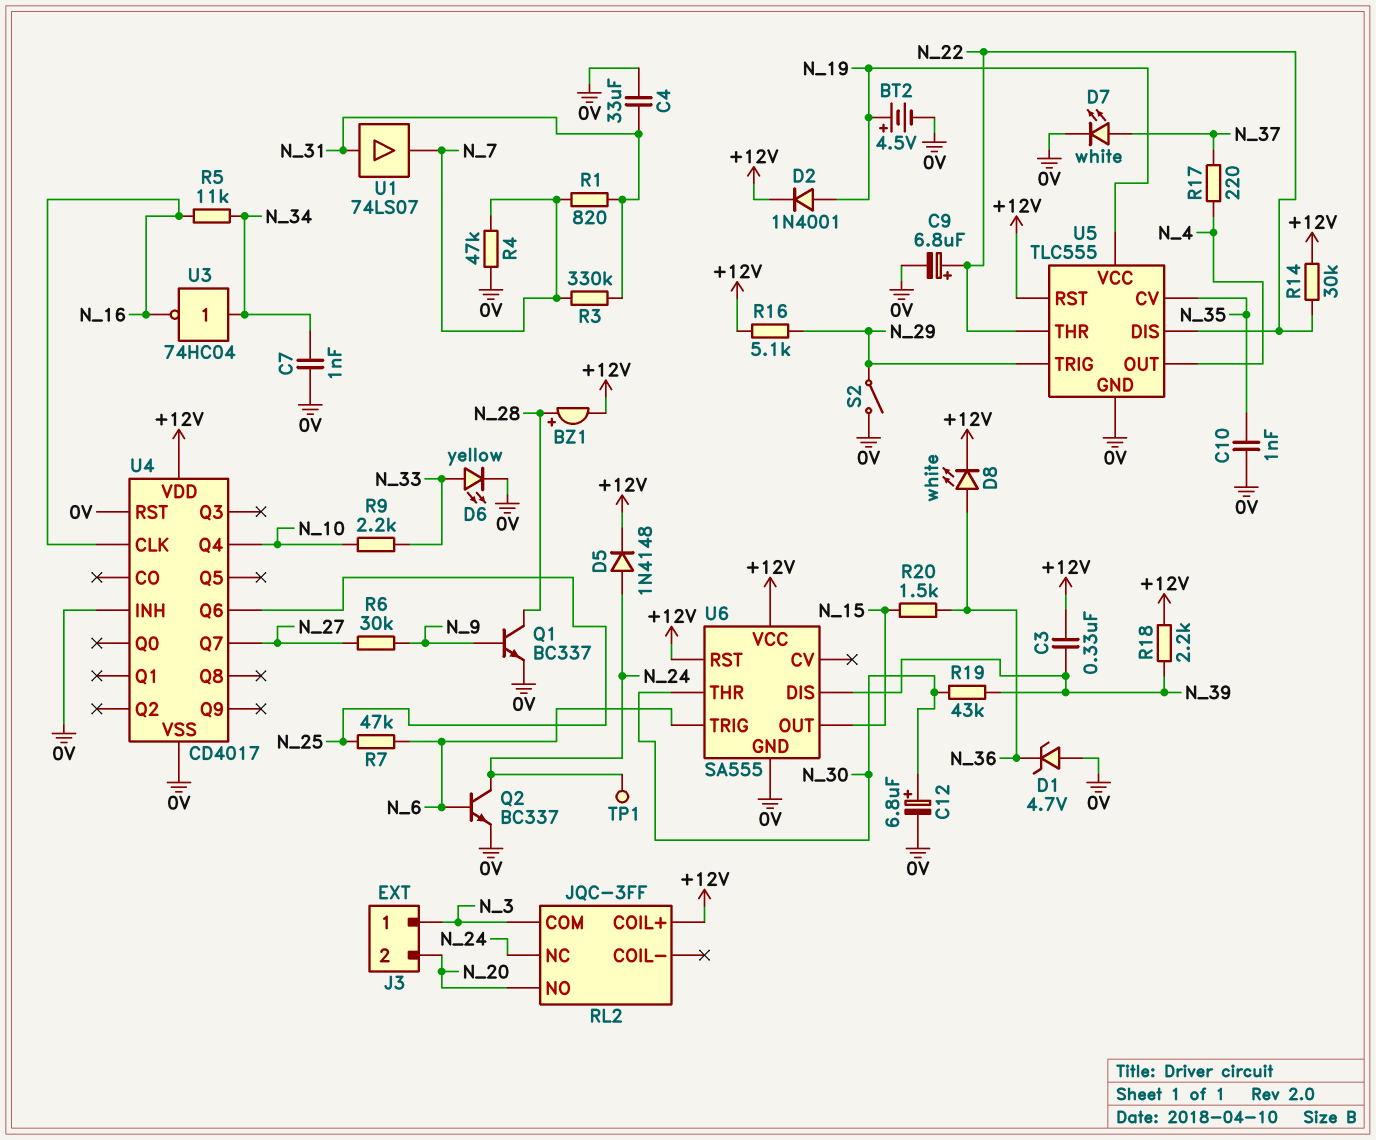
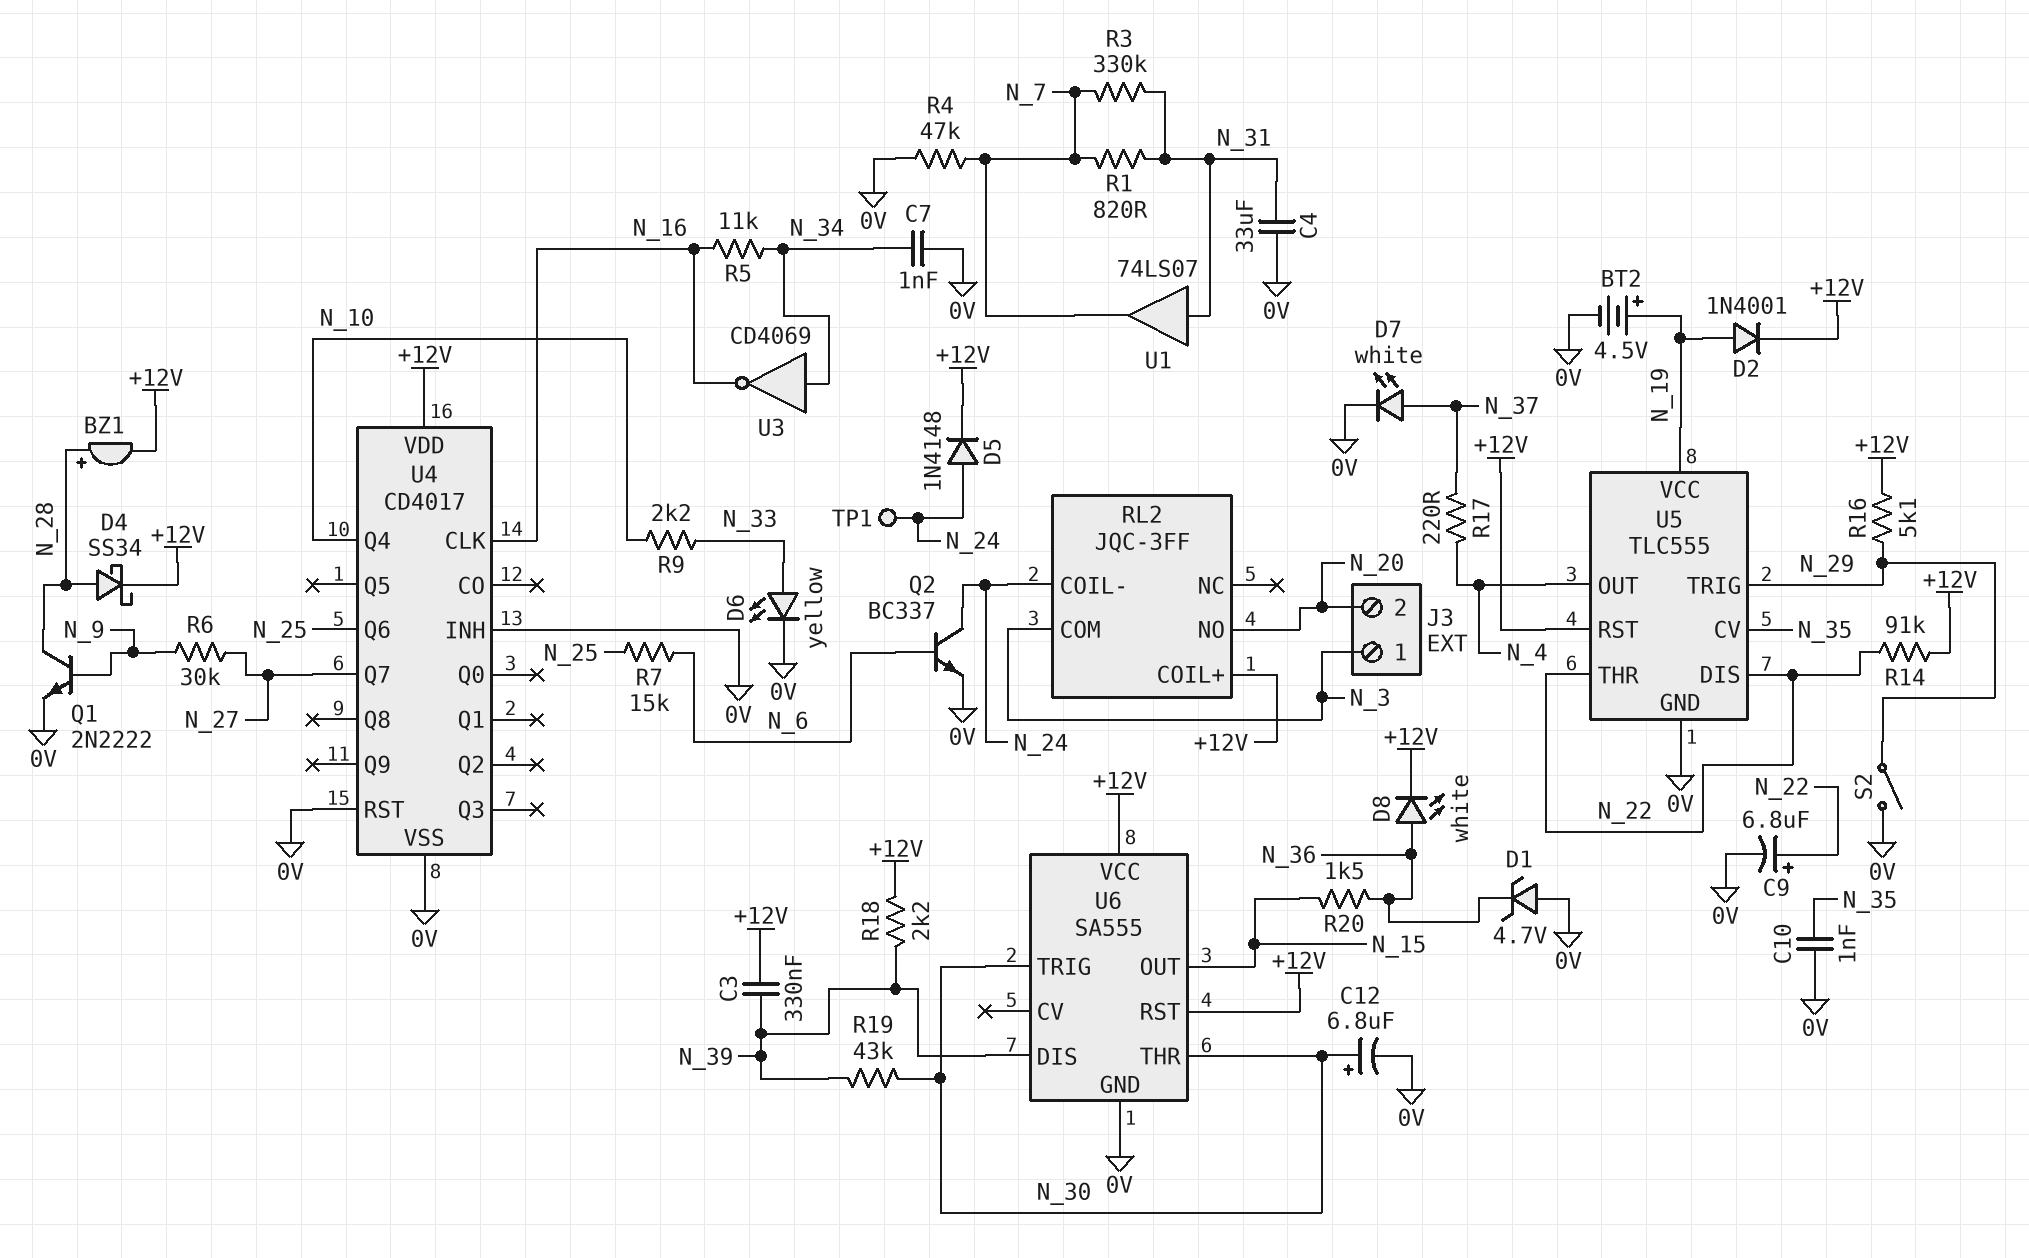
D4: none -> schottky SS34 (A N_28, K +12V)
Q1: NPN BC337 (B N_9, C N_28, E 0V) -> NPN 2N2222 (B N_9, C N_28, E 0V)
R7: 47k (N_6, N_25) -> 15k (N_6, N_25)
R14: 30k (+12V, N_22) -> 91k (+12V, N_22)
RL2 pin COIL-: none -> N_24
RL2 pin NC: N_24 -> none
U3: NOT 74HC04 (in N_34, out N_16) -> NOT CD4069 (in N_34, out N_16)
U6 pin TRIG: N_6 -> N_30

